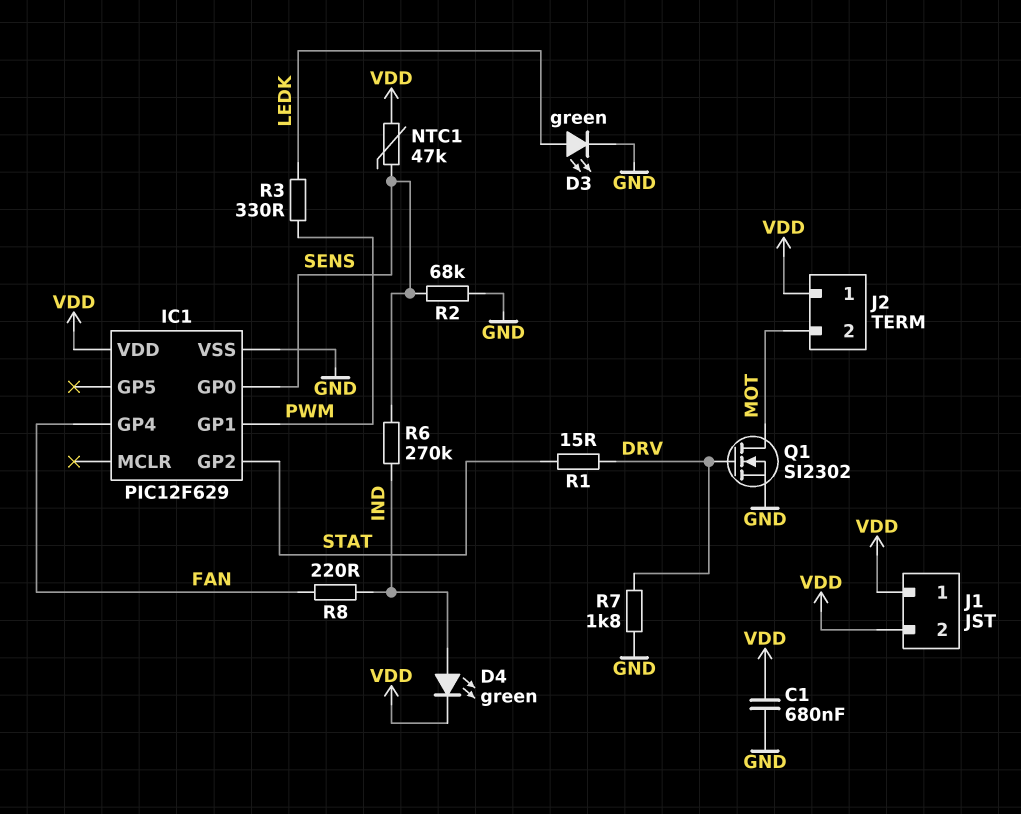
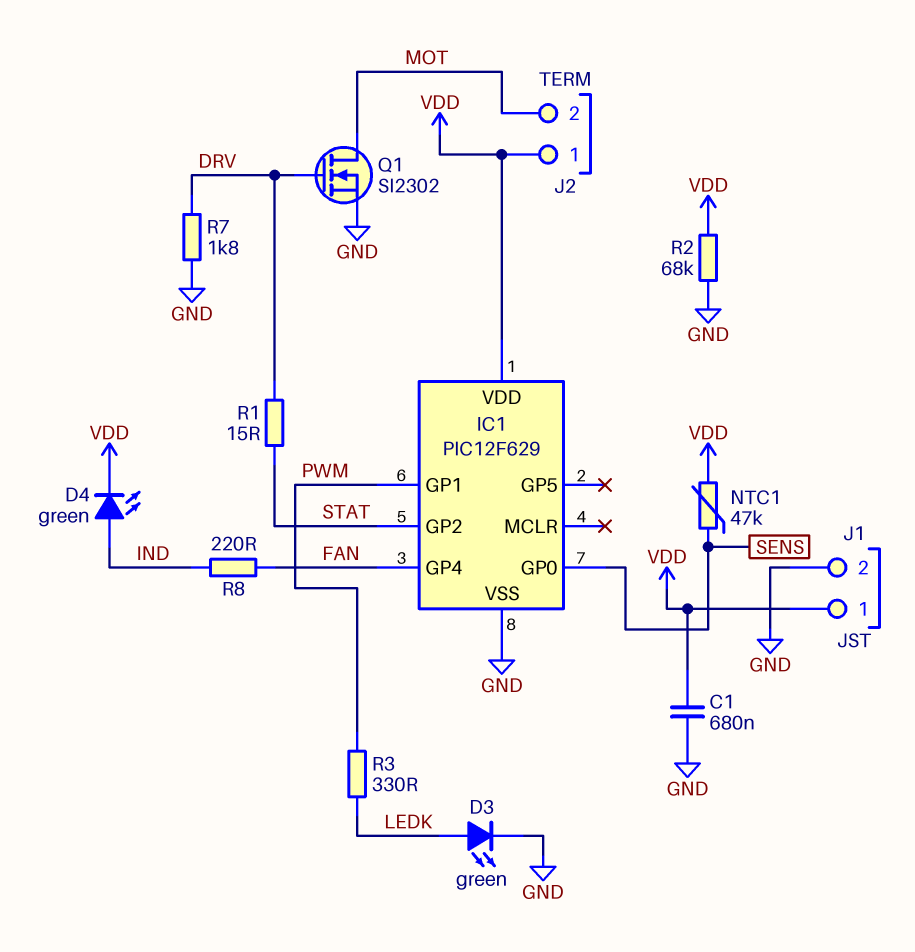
J1 pin 2: VDD -> GND
R2: 68k (GND, SENS) -> 68k (GND, VDD)
R6: 270k (IND, SENS) -> none

